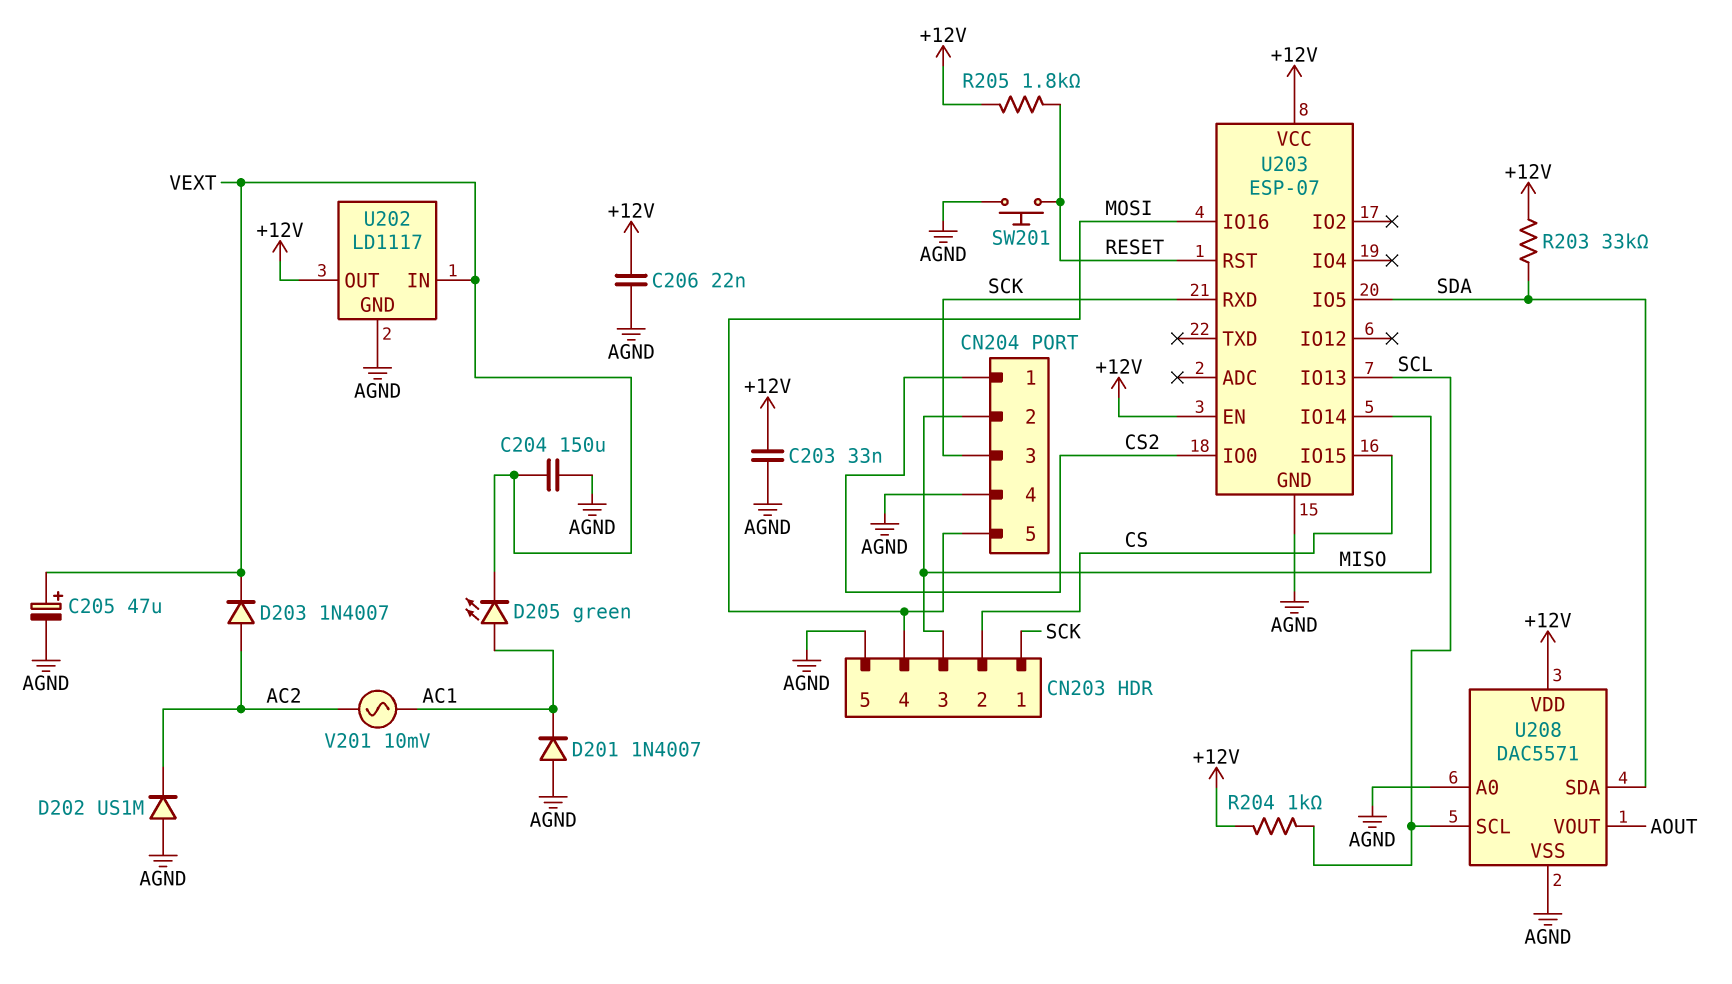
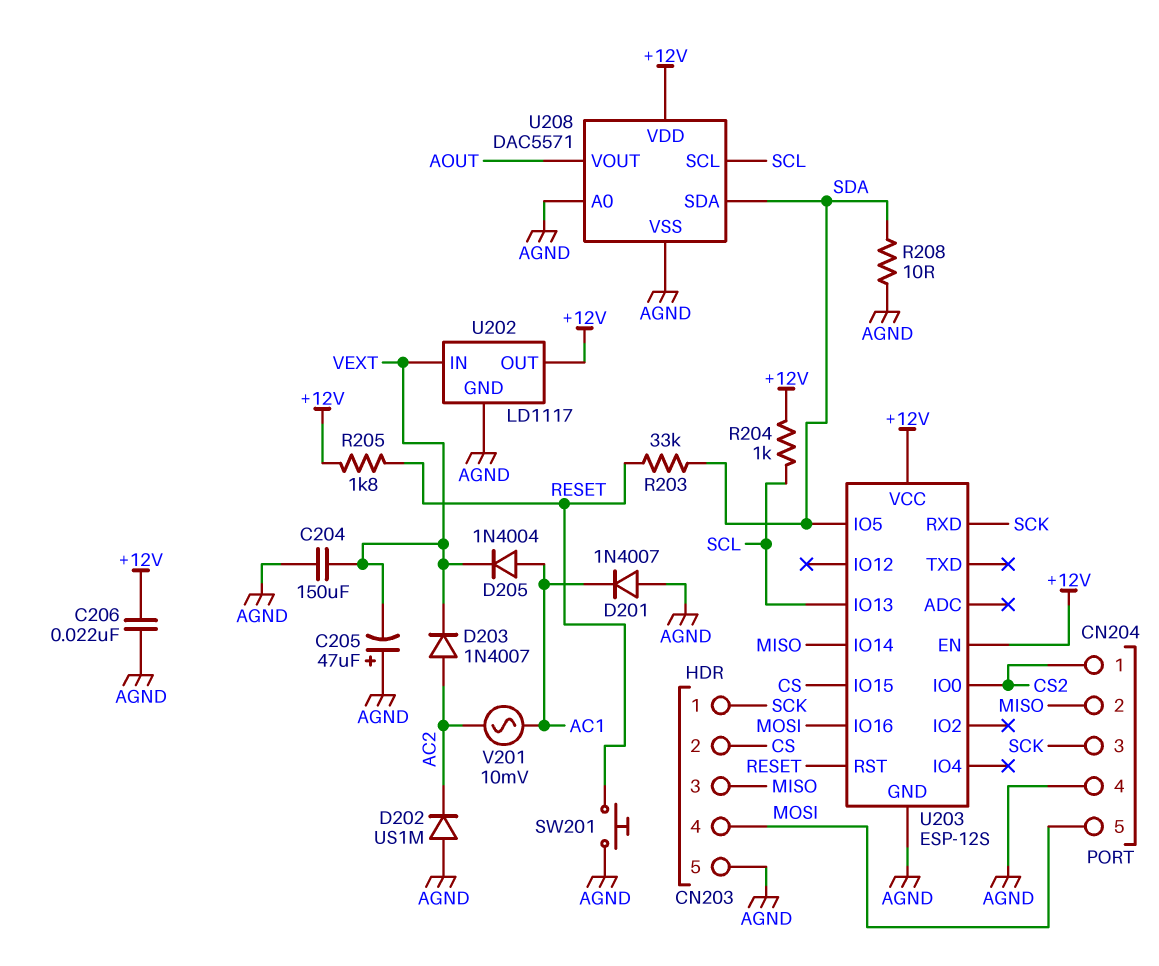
C203: 33nF (+12V, AGND) -> none
C205: 47uF (plus VEXT, minus AGND) -> 47uF (plus AGND, minus VEXT)
D205: LED green (A AC1, K VEXT) -> diode 1N4004 (A AC1, K VEXT)
R203: 33k (+12V, SDA) -> 33k (RESET, SDA)
R208: none -> 10 (AGND, SDA)
U203: ESP-07 -> ESP-12S

